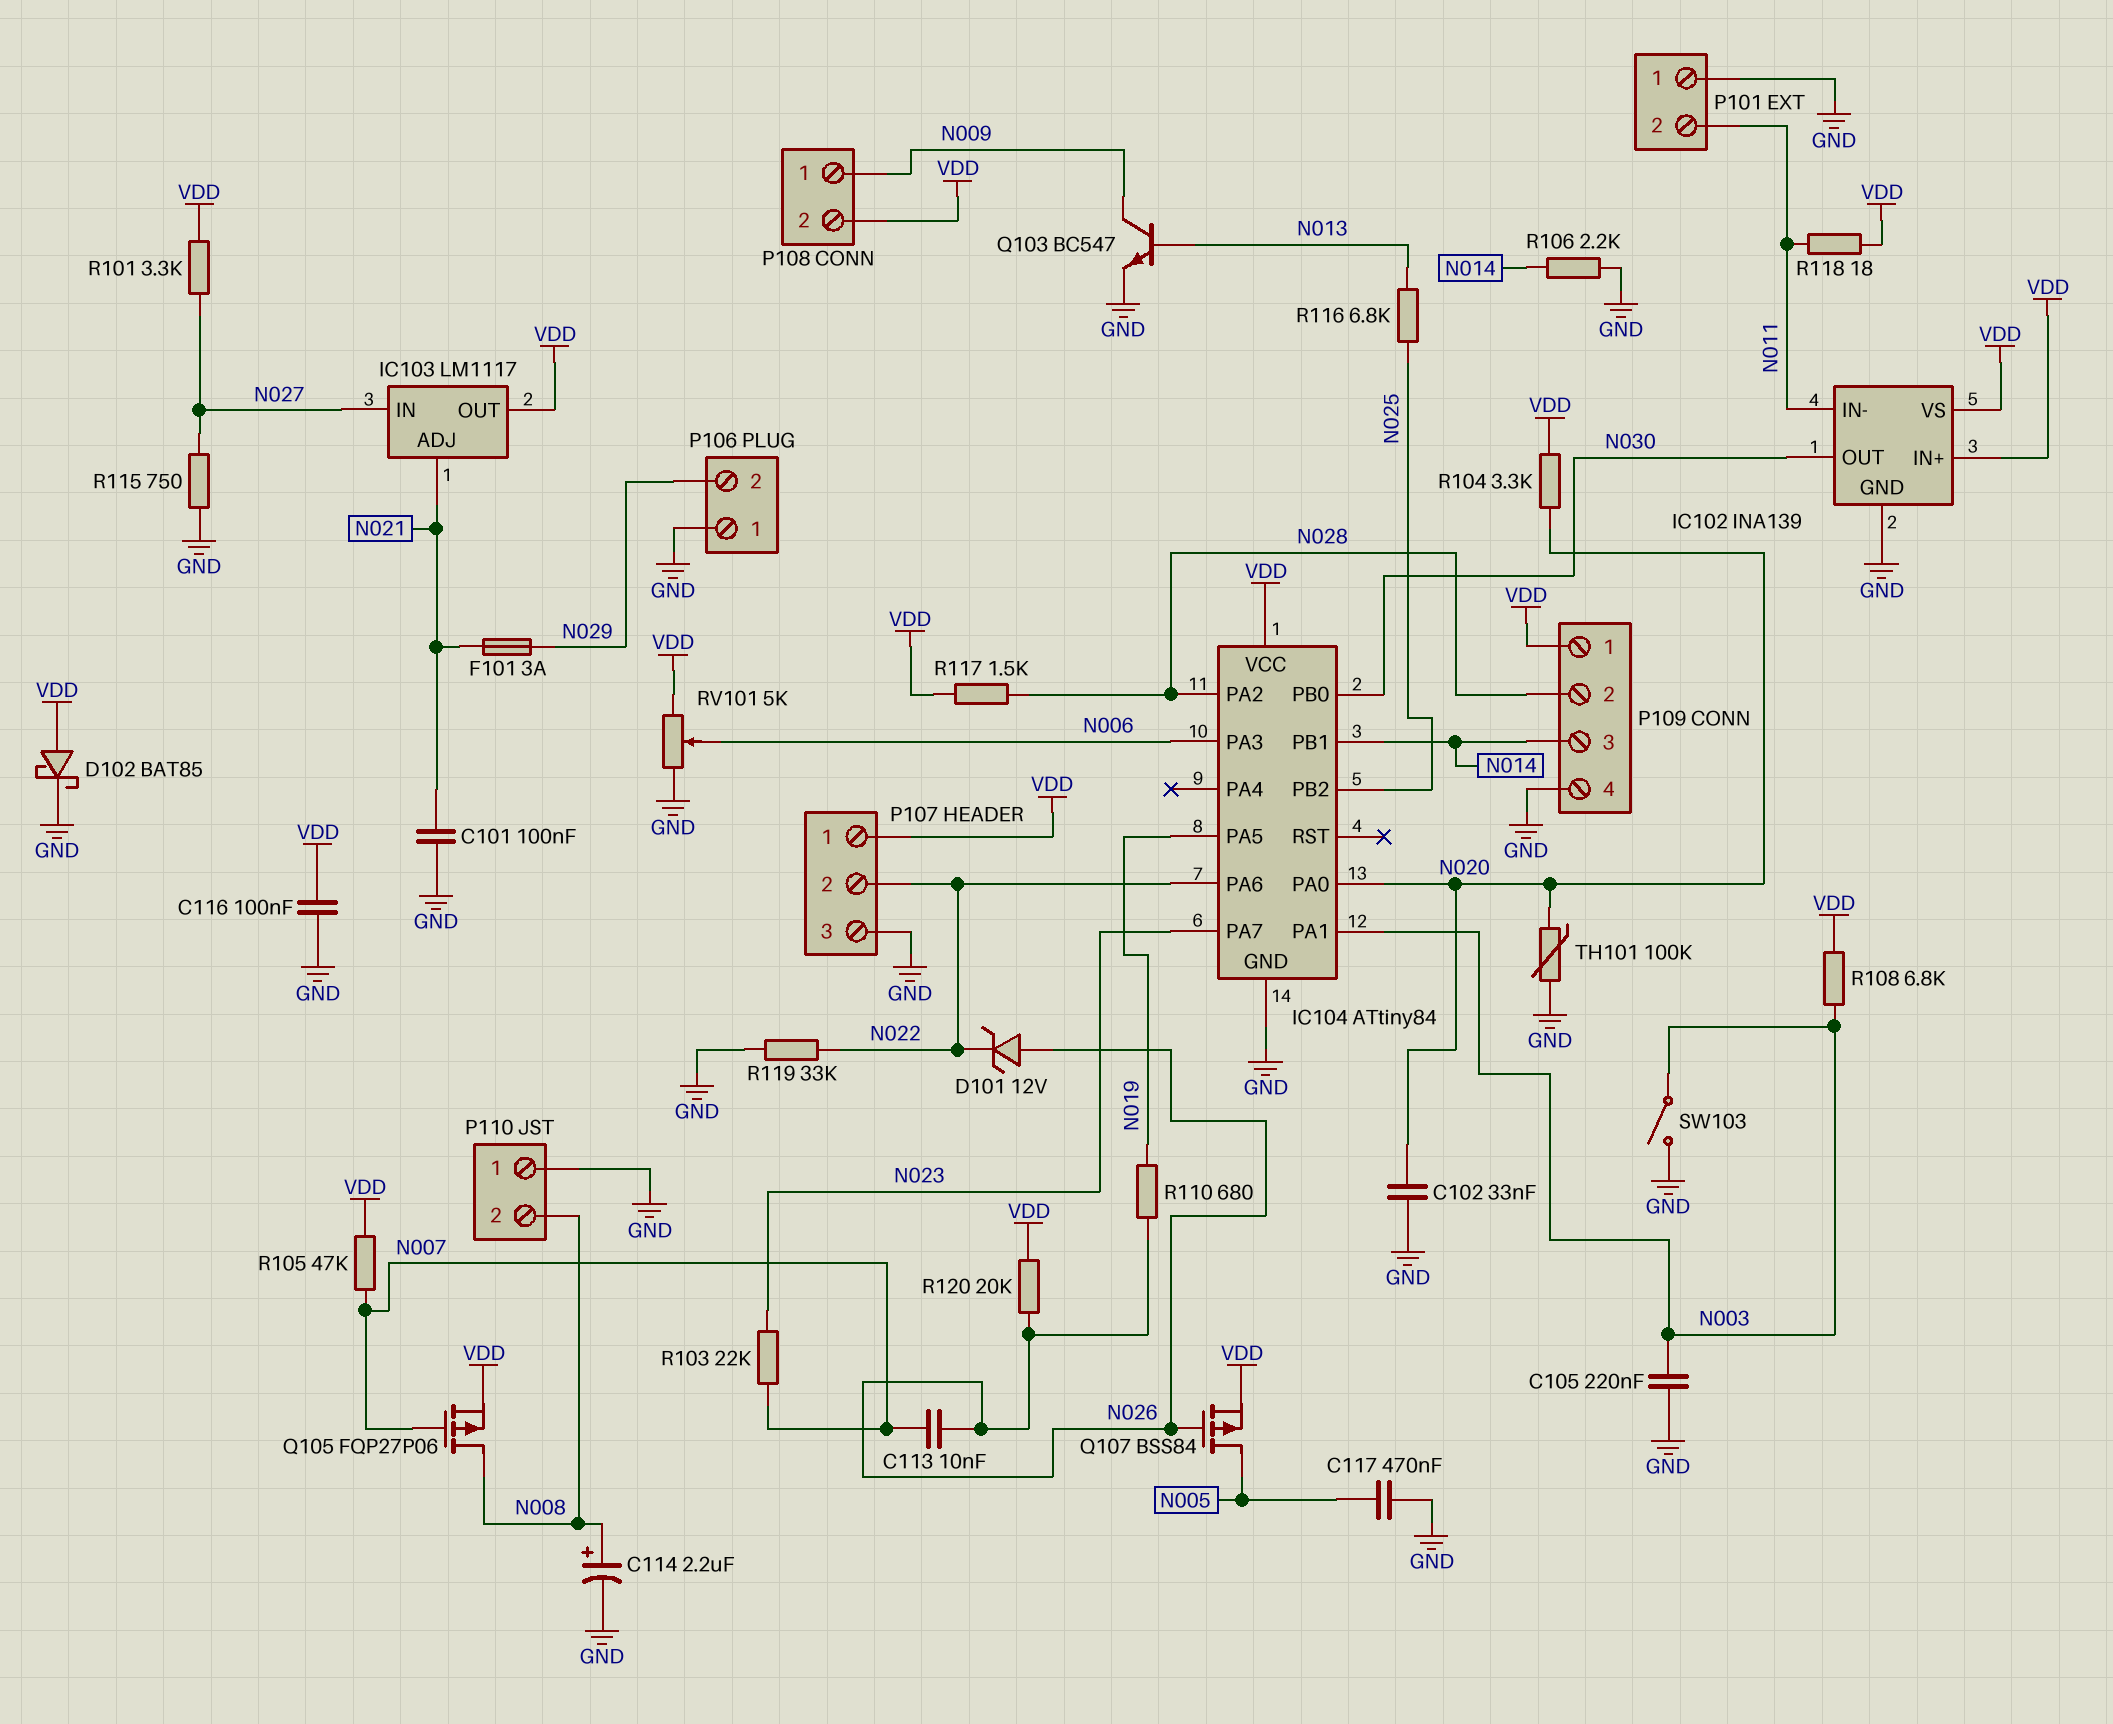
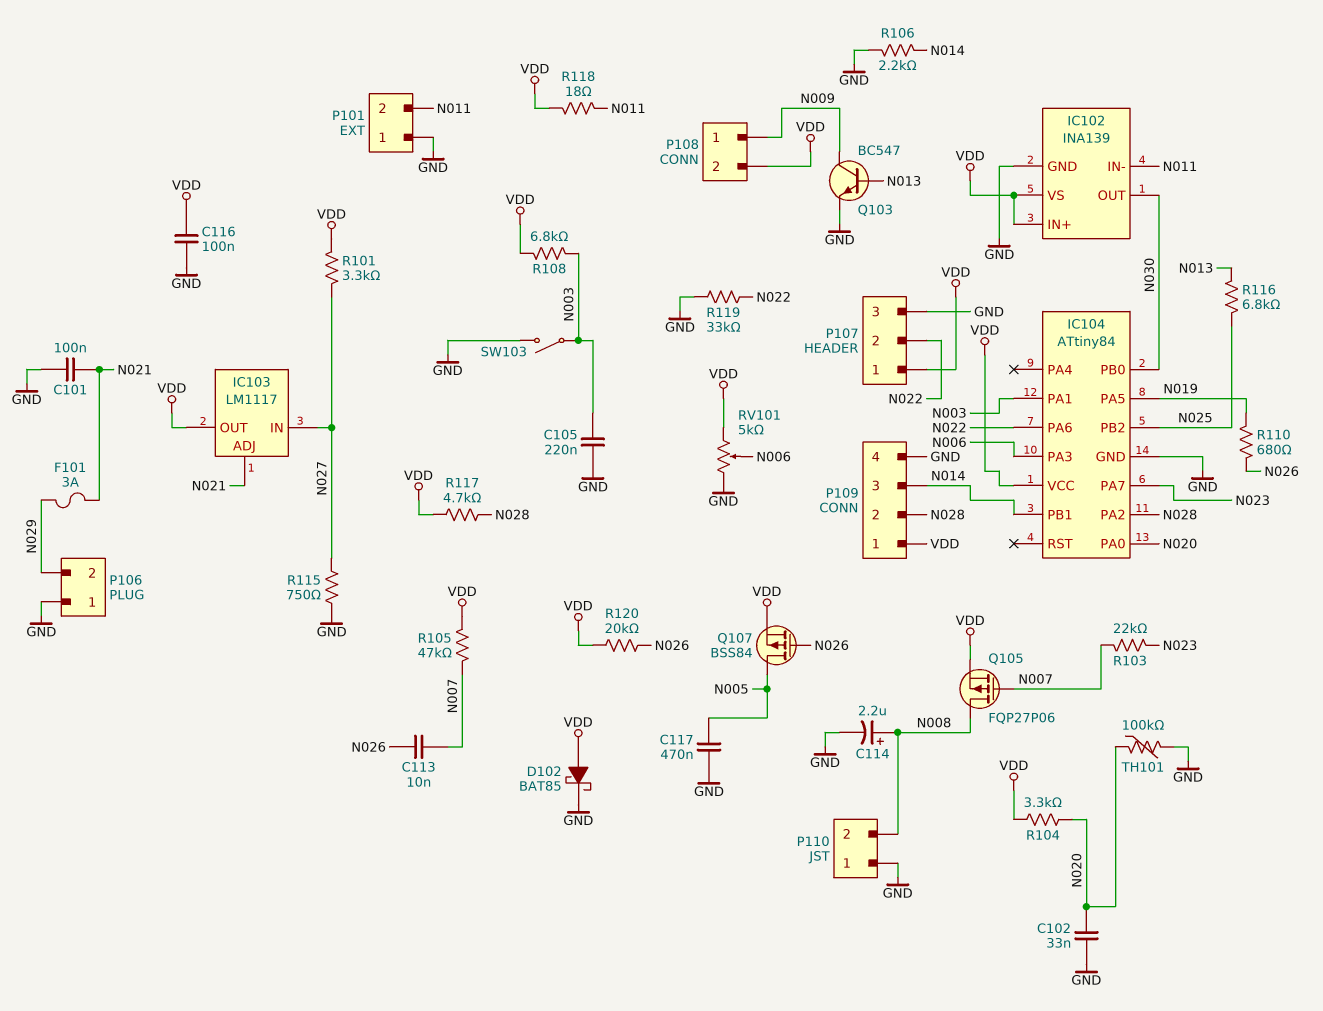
D101: zener 12V (A N026, K N022) -> none
R117: 1.5k (N028, VDD) -> 4.7k (N028, VDD)

